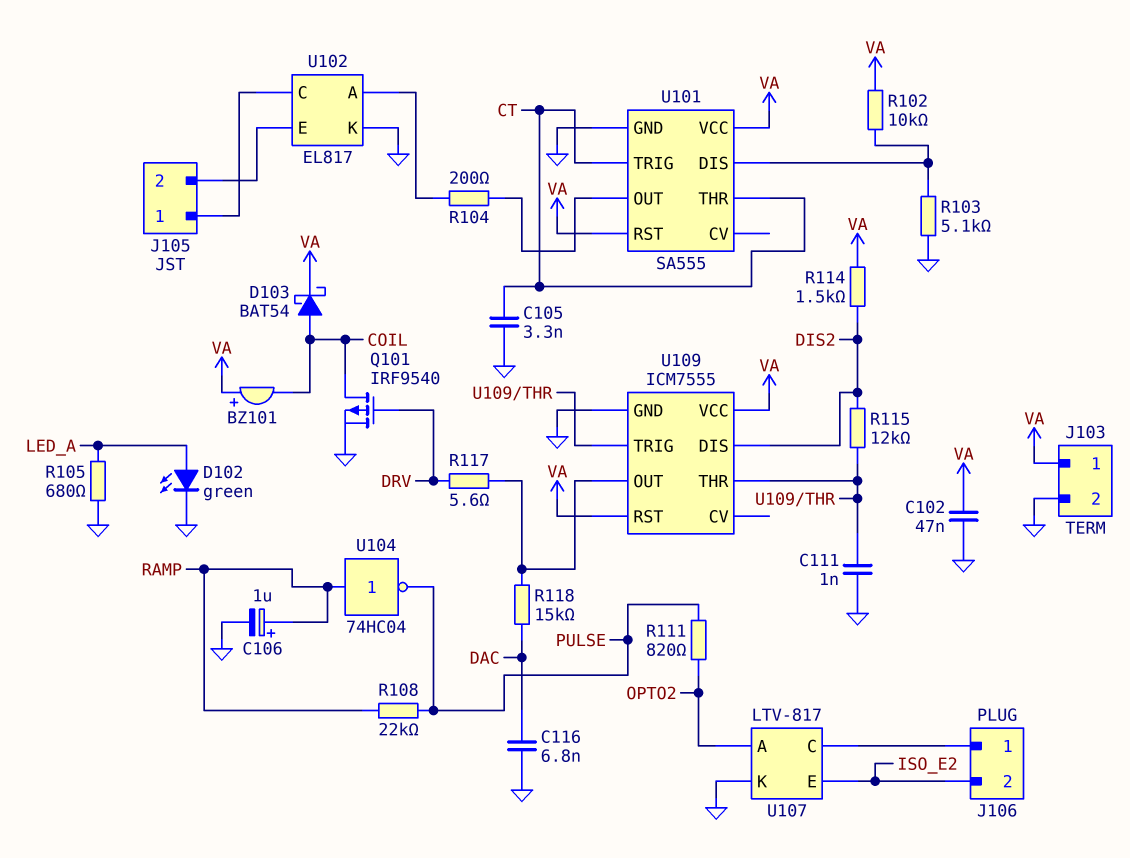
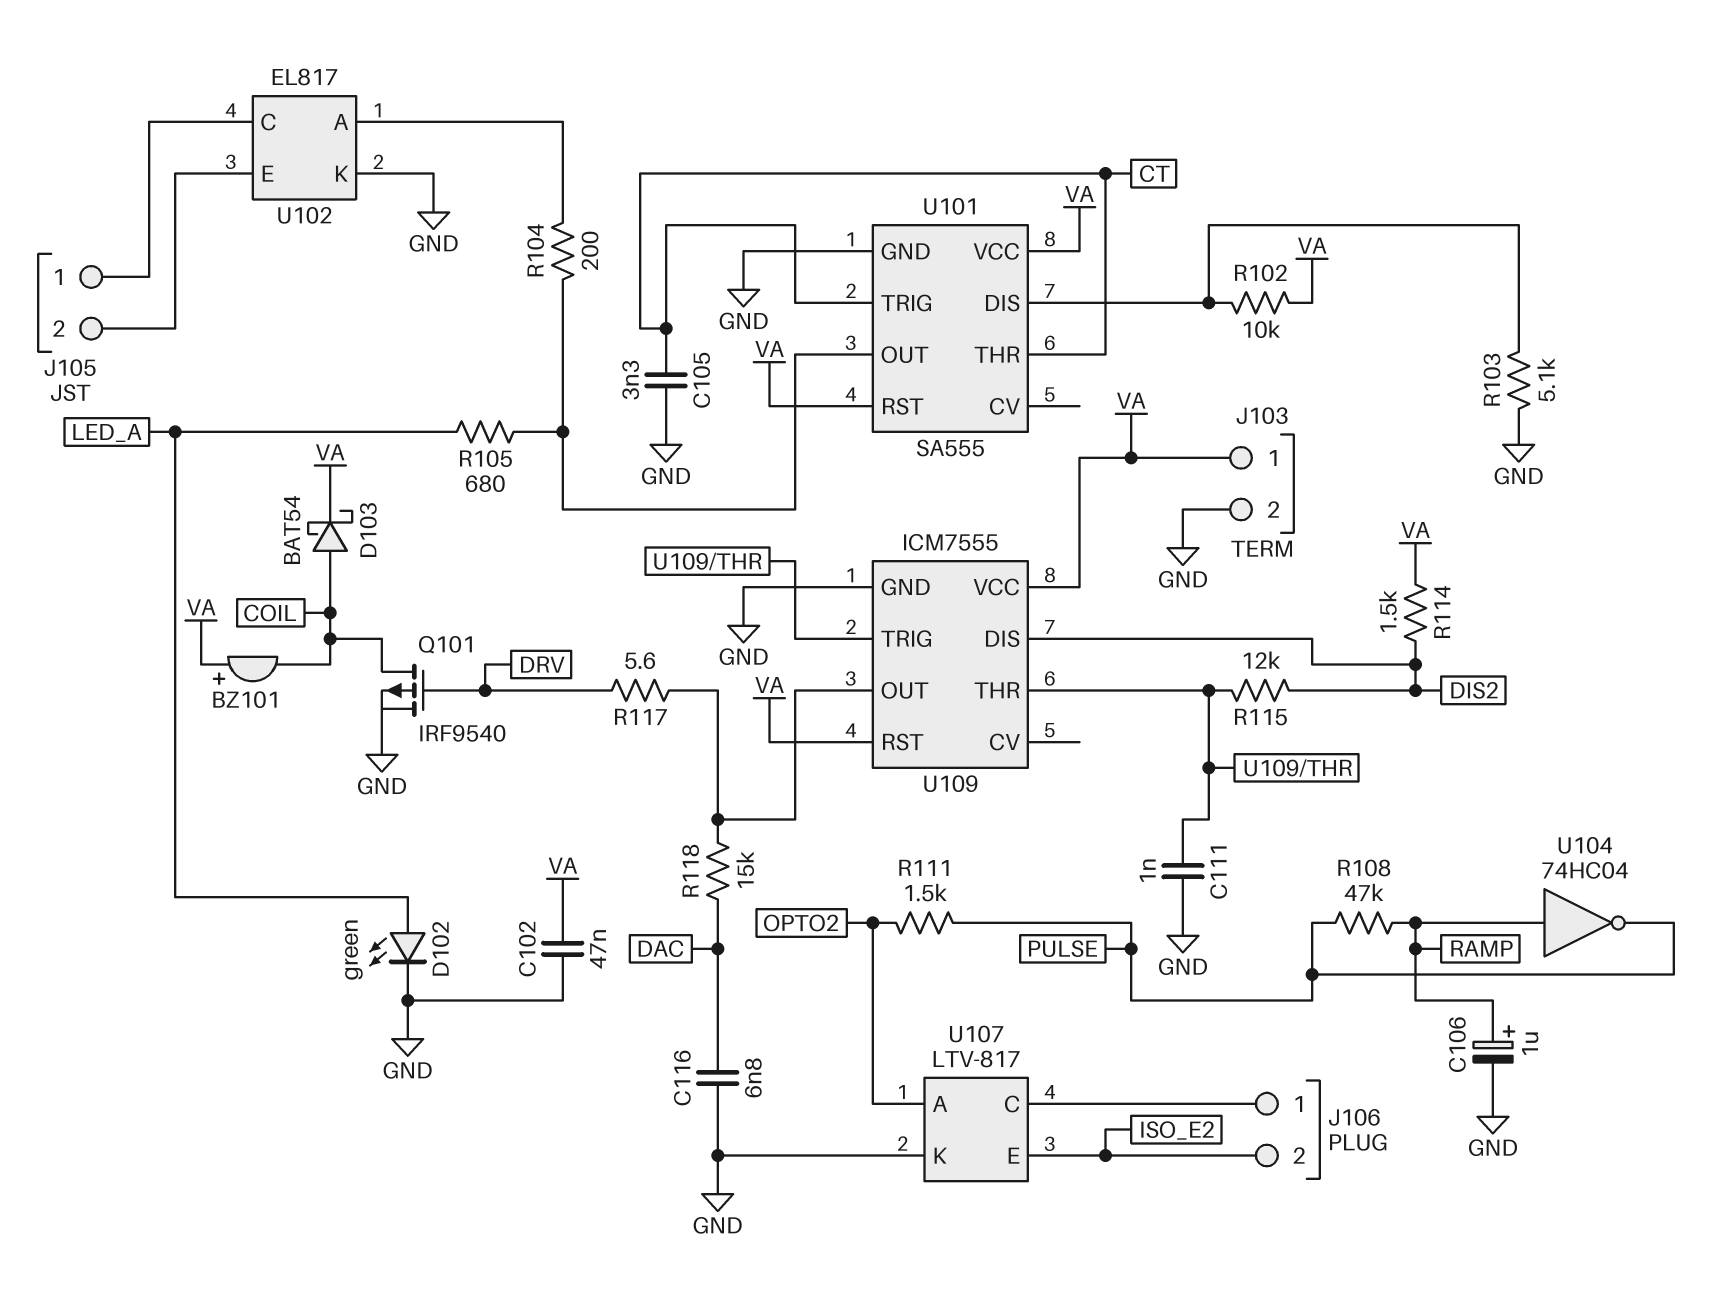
R105: 680 (GND, LED_A) -> 680 (LED_A, U101/OUT)
R108: 22k (PULSE, RAMP) -> 47k (PULSE, RAMP)
R111: 820 (OPTO2, PULSE) -> 1.5k (OPTO2, PULSE)

